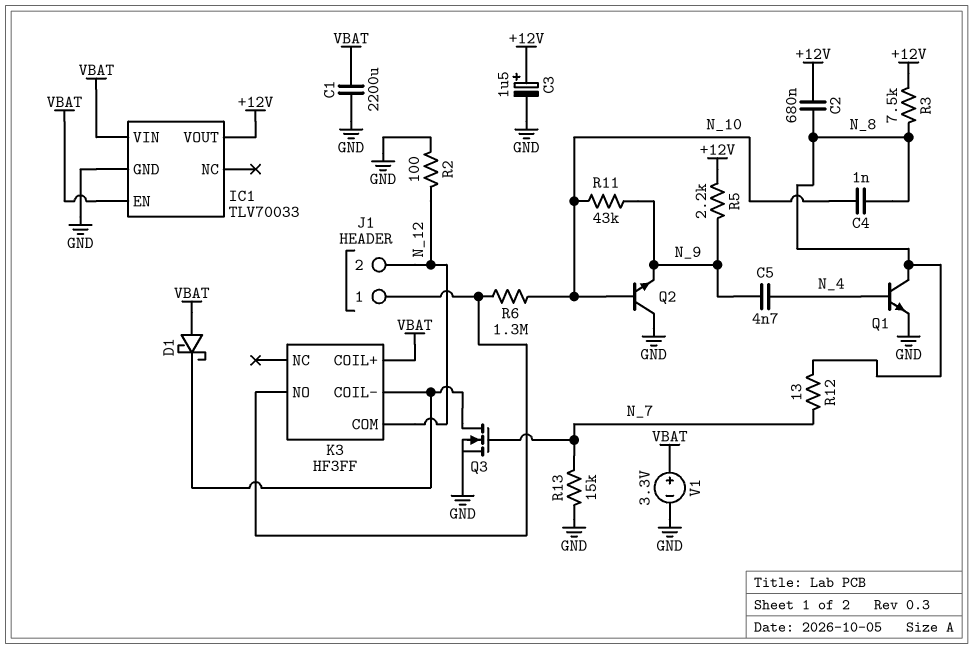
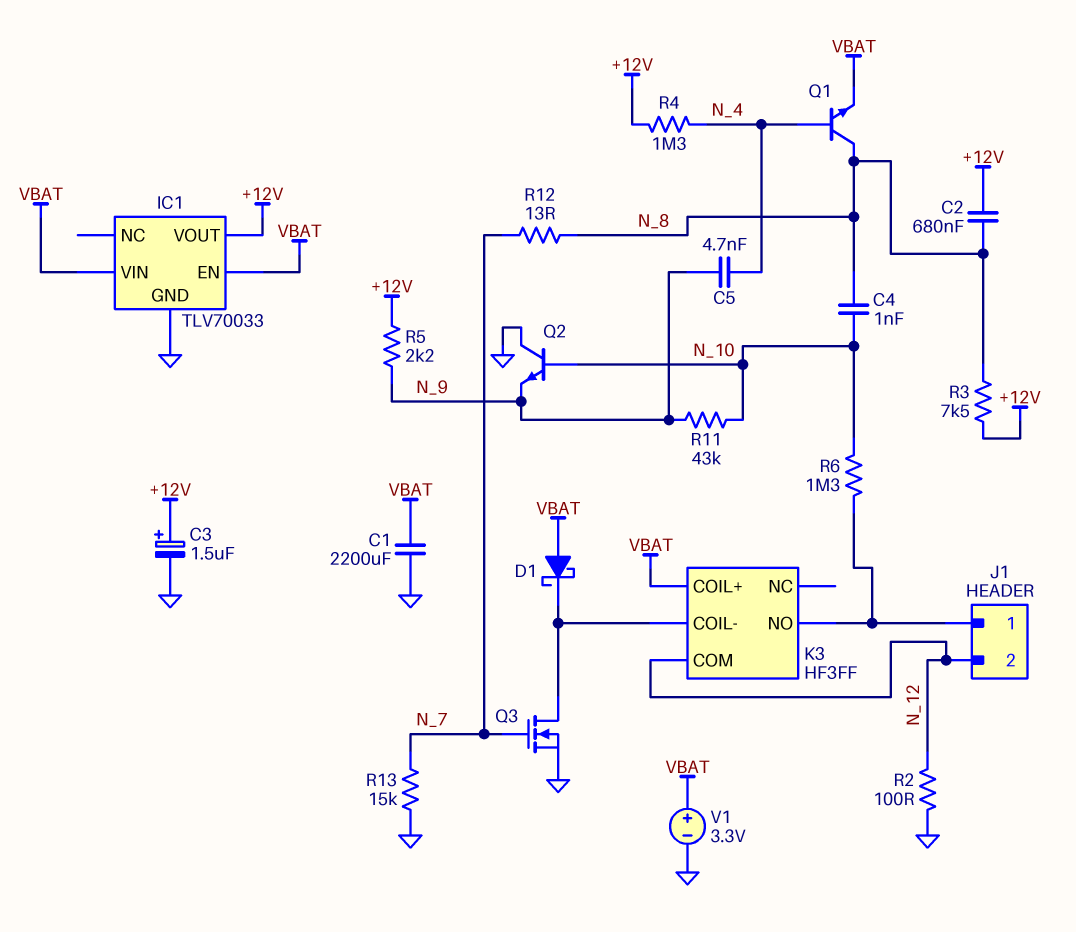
Q1: NPN (B N_4, C N_8, E GND) -> NPN (B N_4, C N_8, E VBAT)
R4: none -> 1.3M (+12V, N_4)

